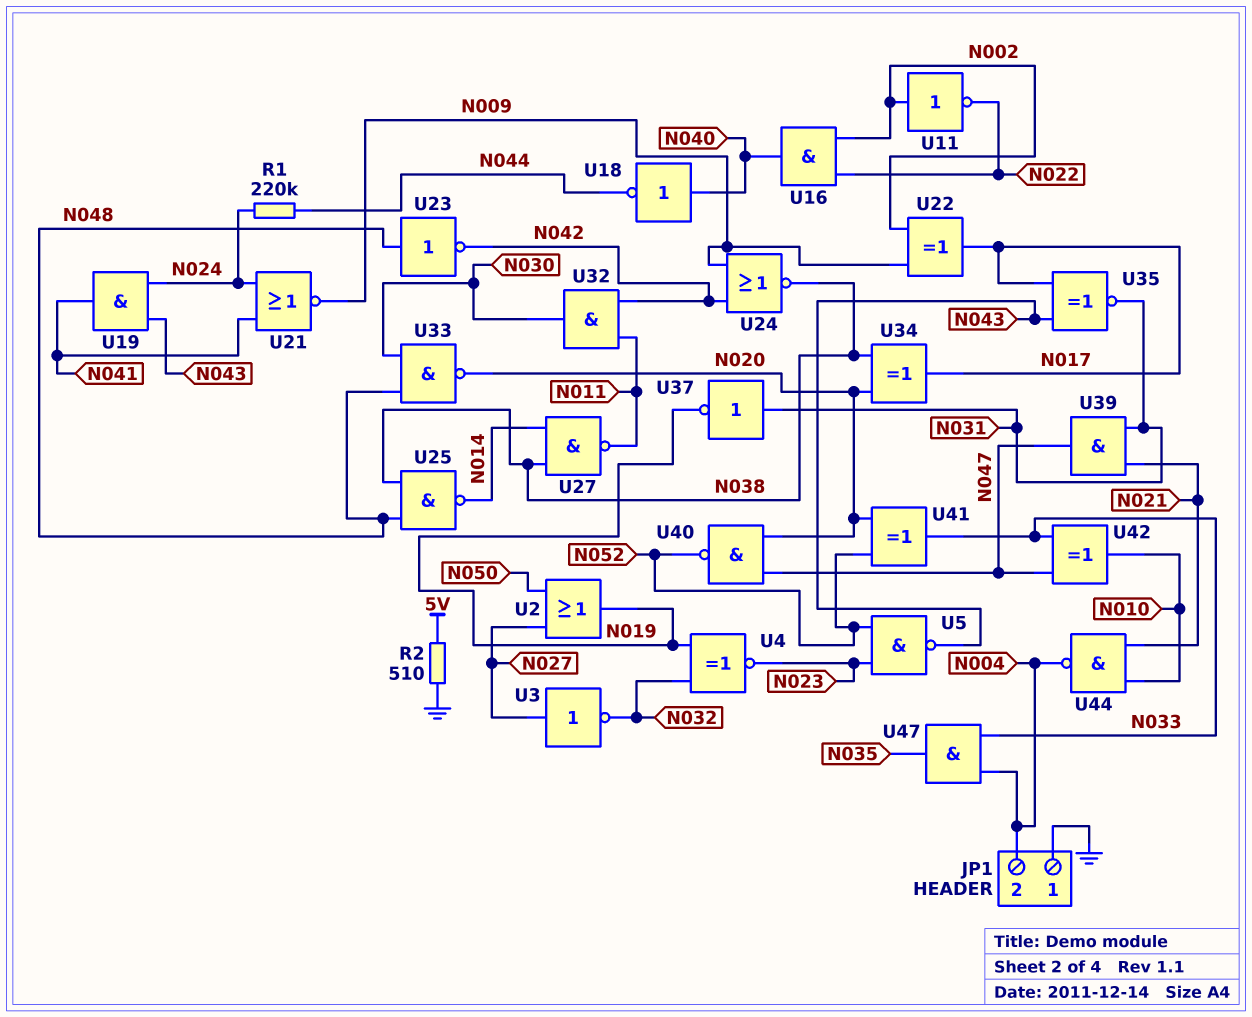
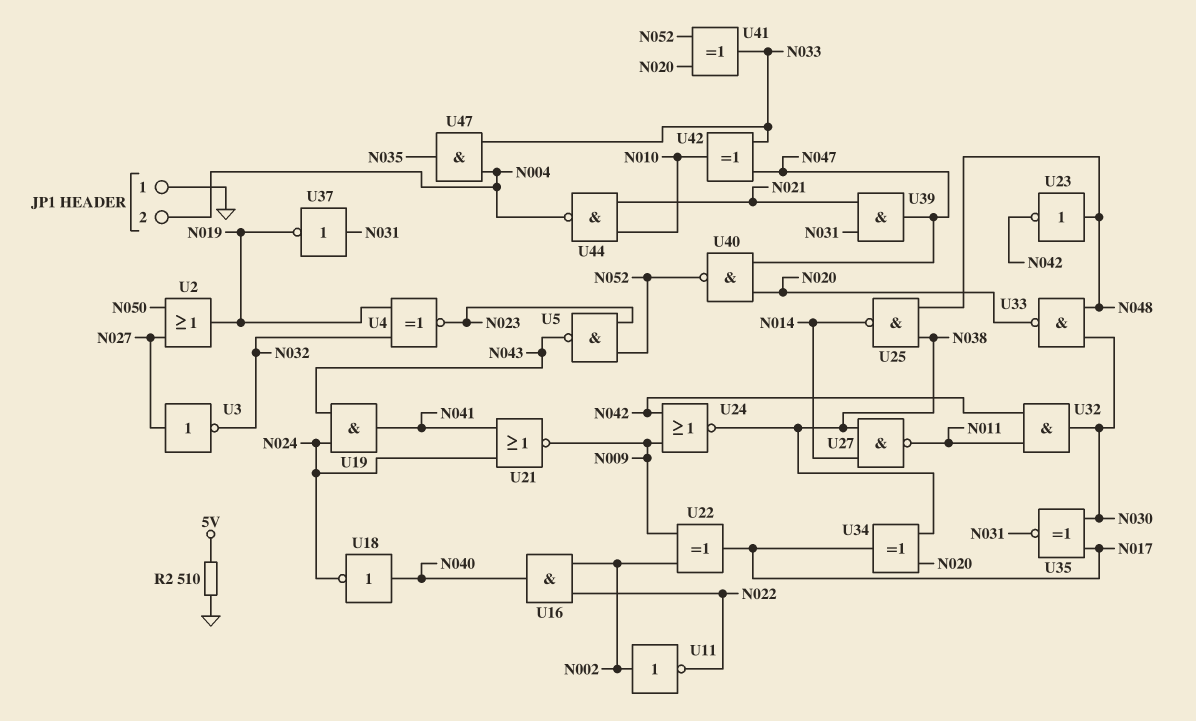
R1: 220k (N024, N044) -> none
U18: NOT (in N040, out N044) -> NOT (in N040, out N024)
U35: XNOR (in N017, in N043, out N031) -> XNOR (in N017, in N030, out N031)

